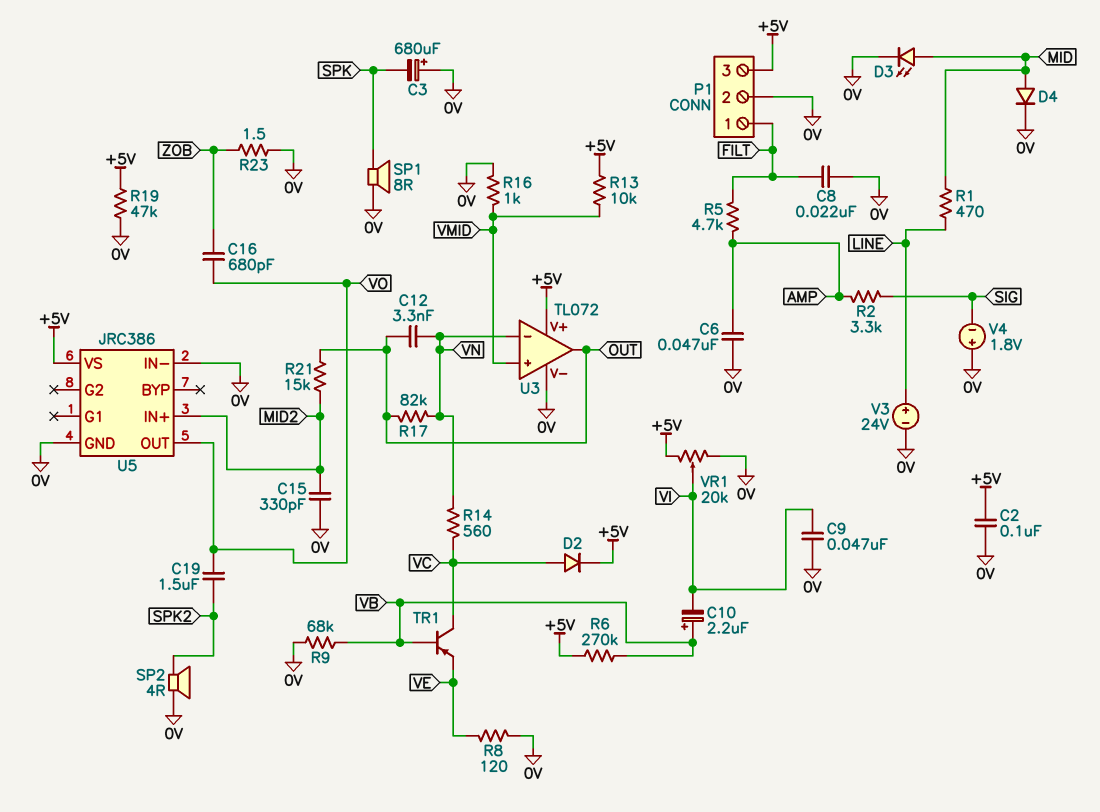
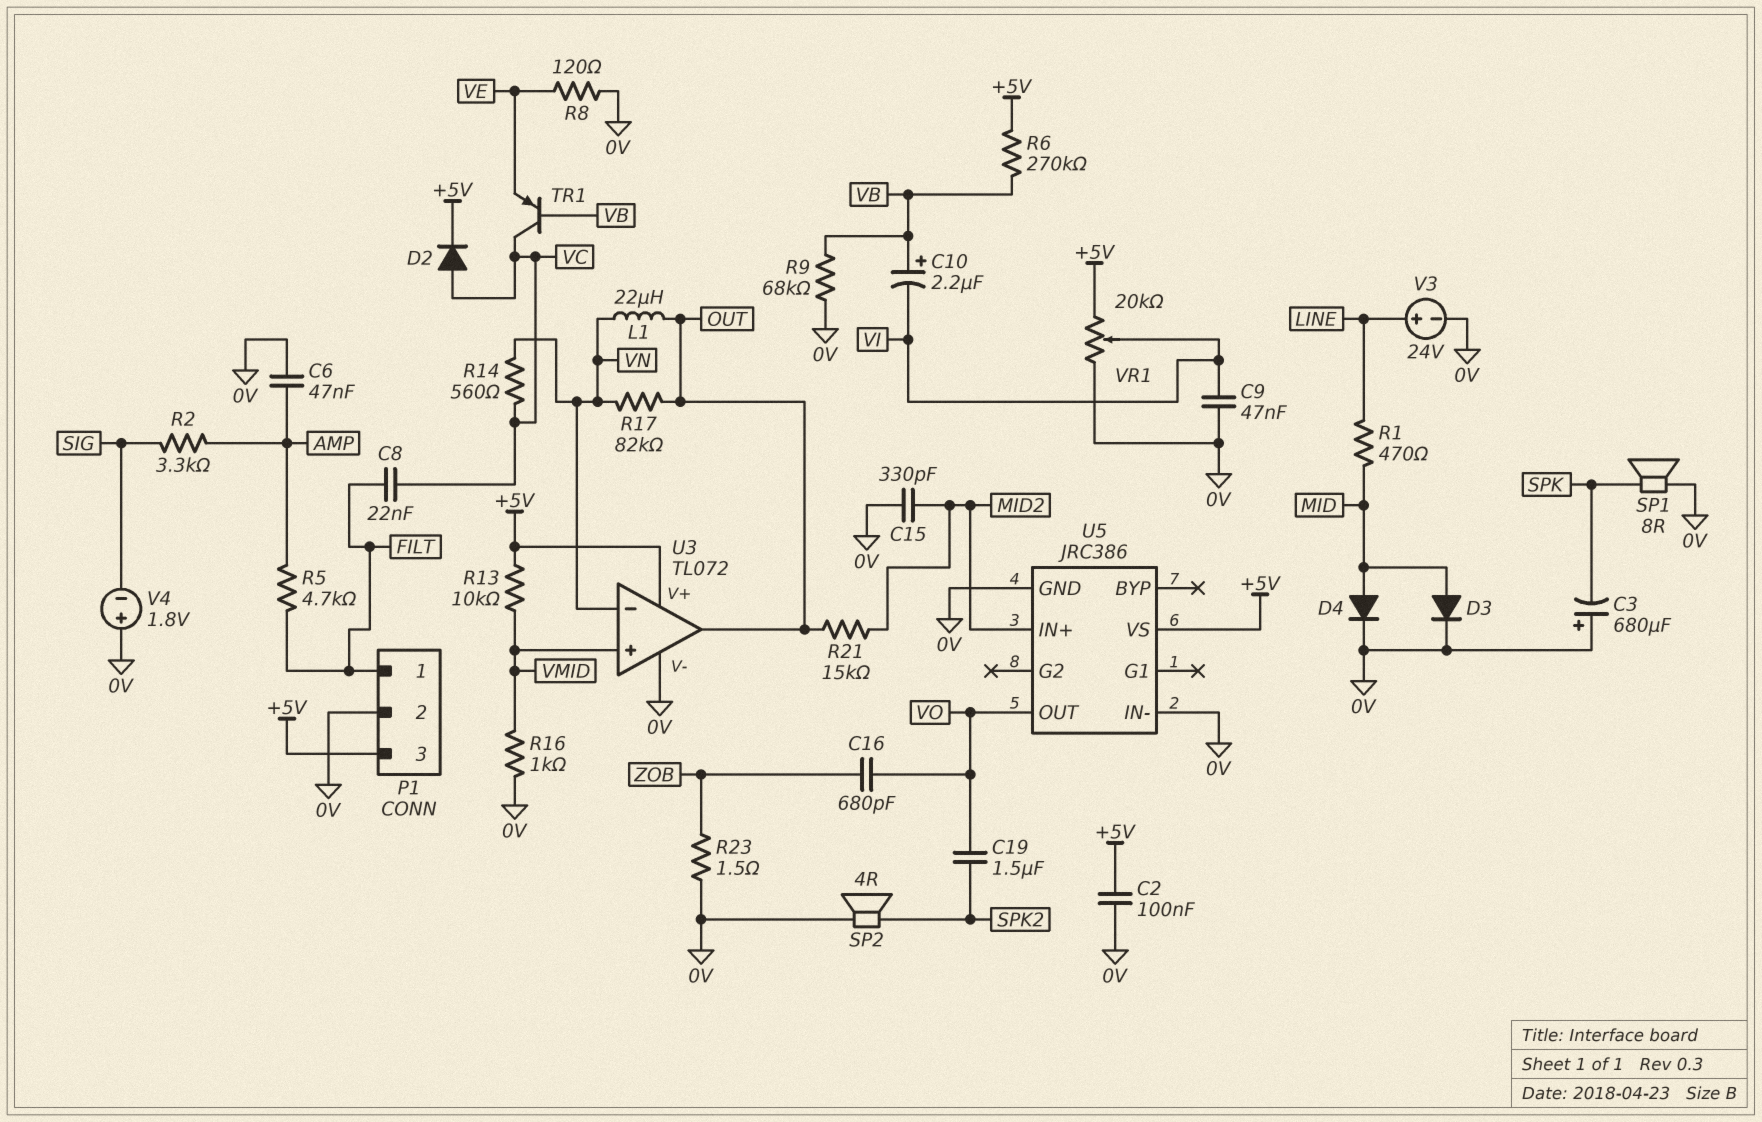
C8: 22nF (0V, FILT) -> 22nF (FILT, VC)
C12: 3.3nF (OUT, VN) -> none
D3: LED (A MID, K 0V) -> diode (A MID, K 0V)
L1: none -> 22uH (OUT, VN)
R19: 47k (+5V, 0V) -> none

